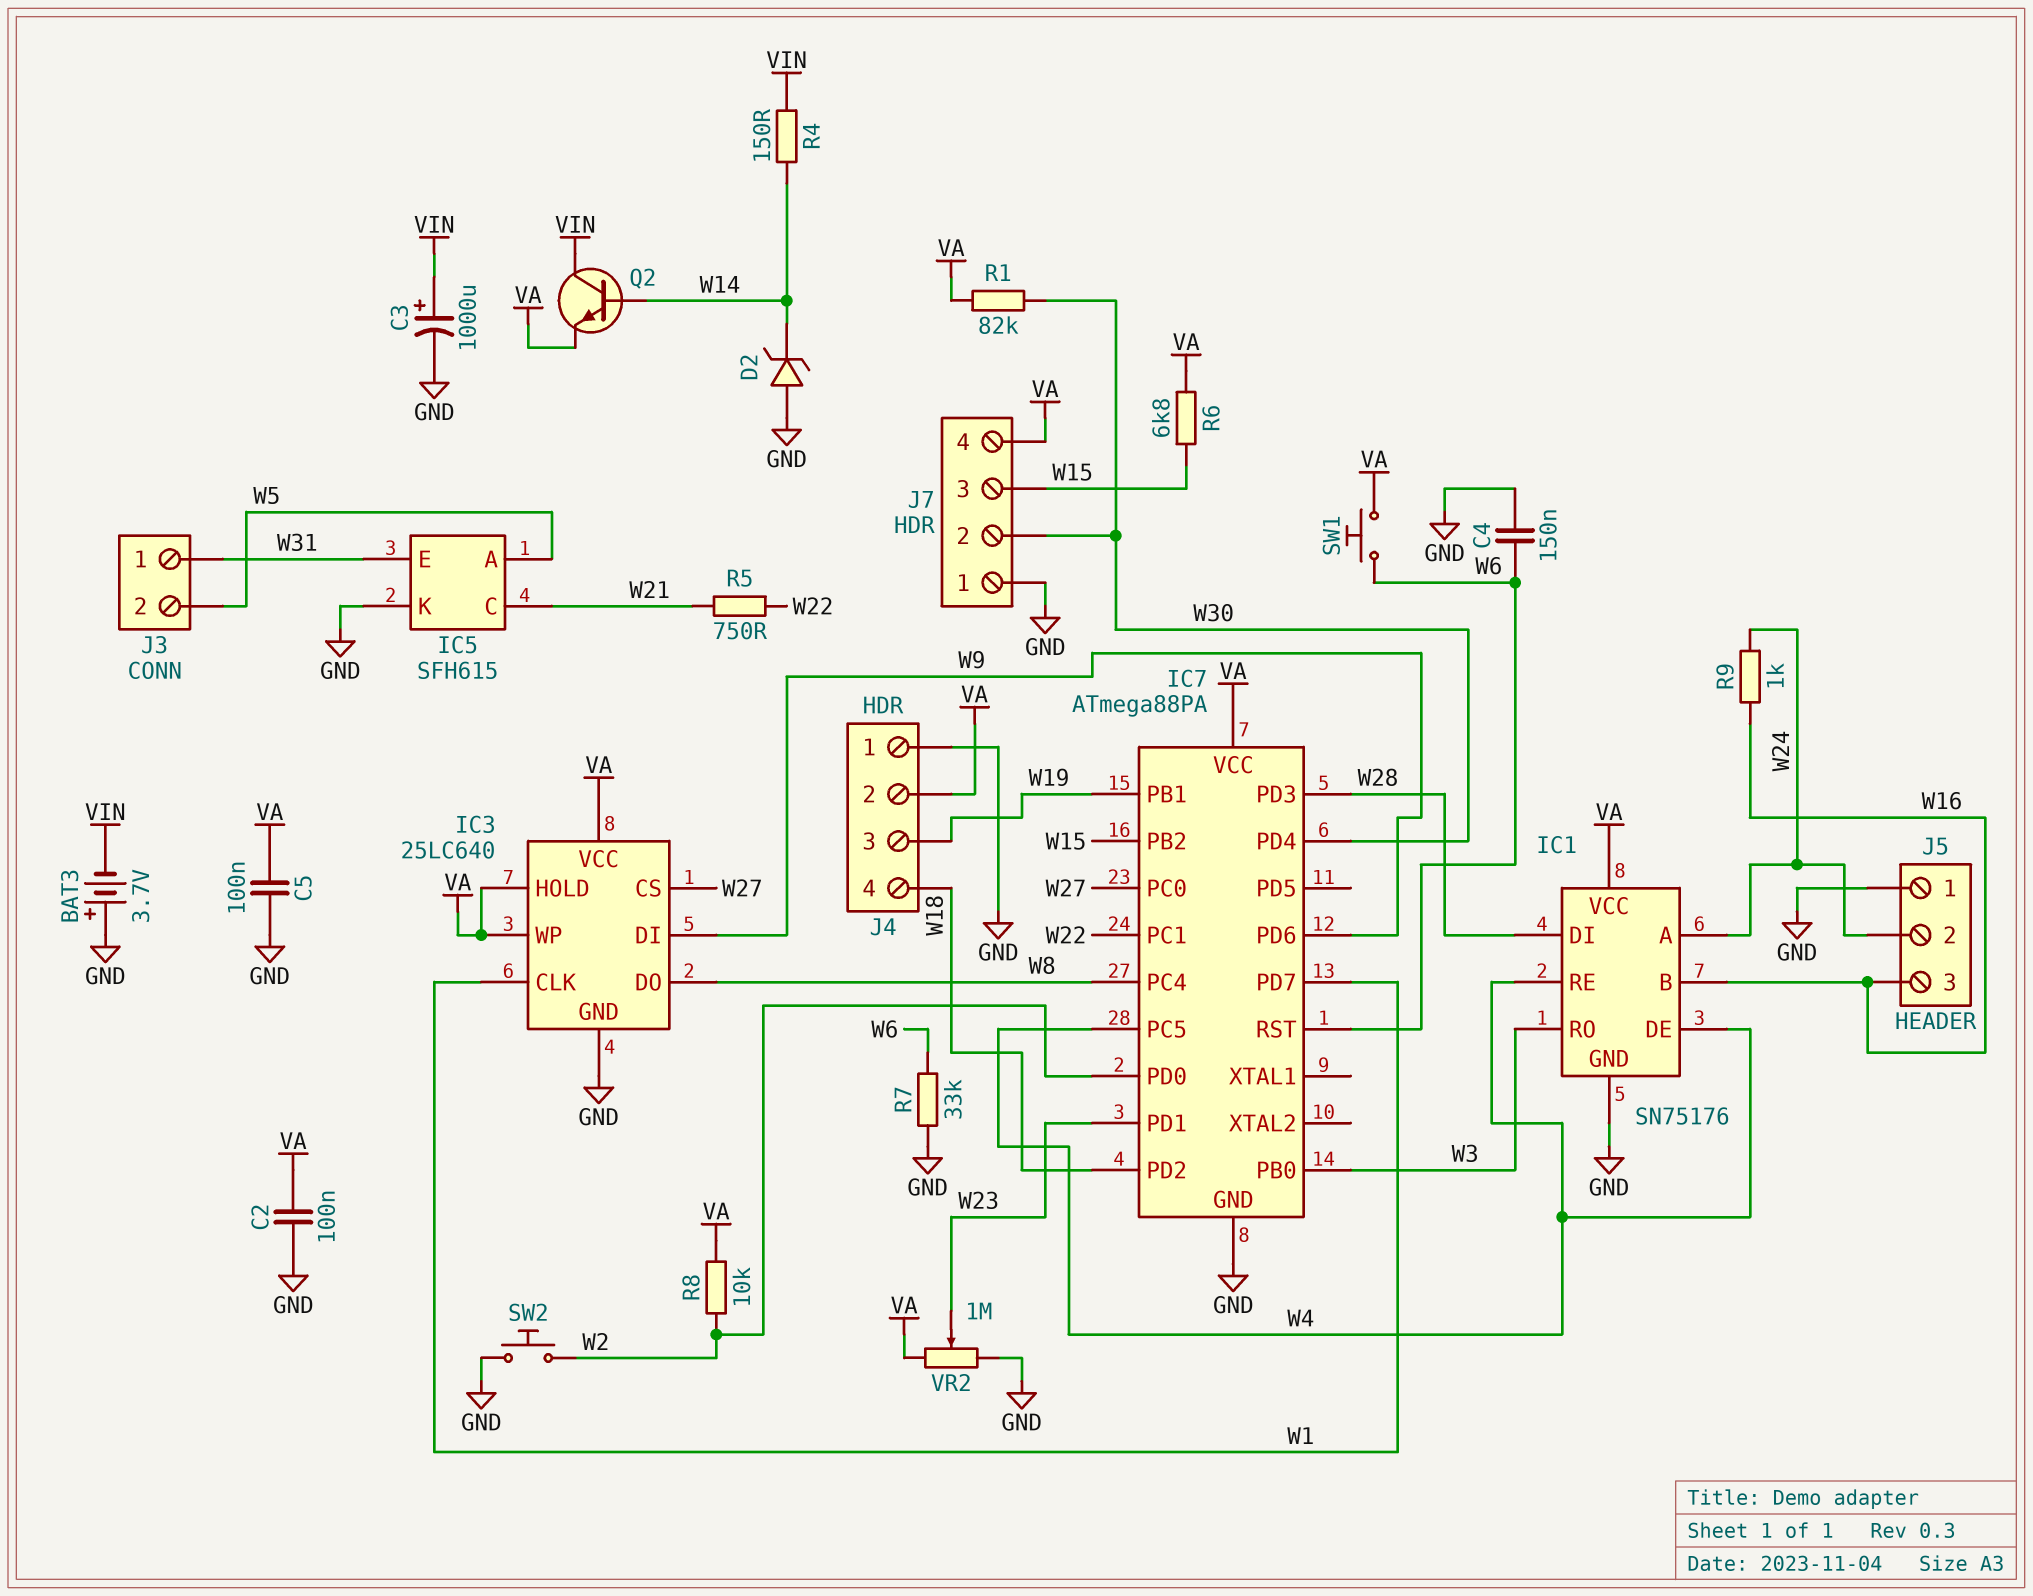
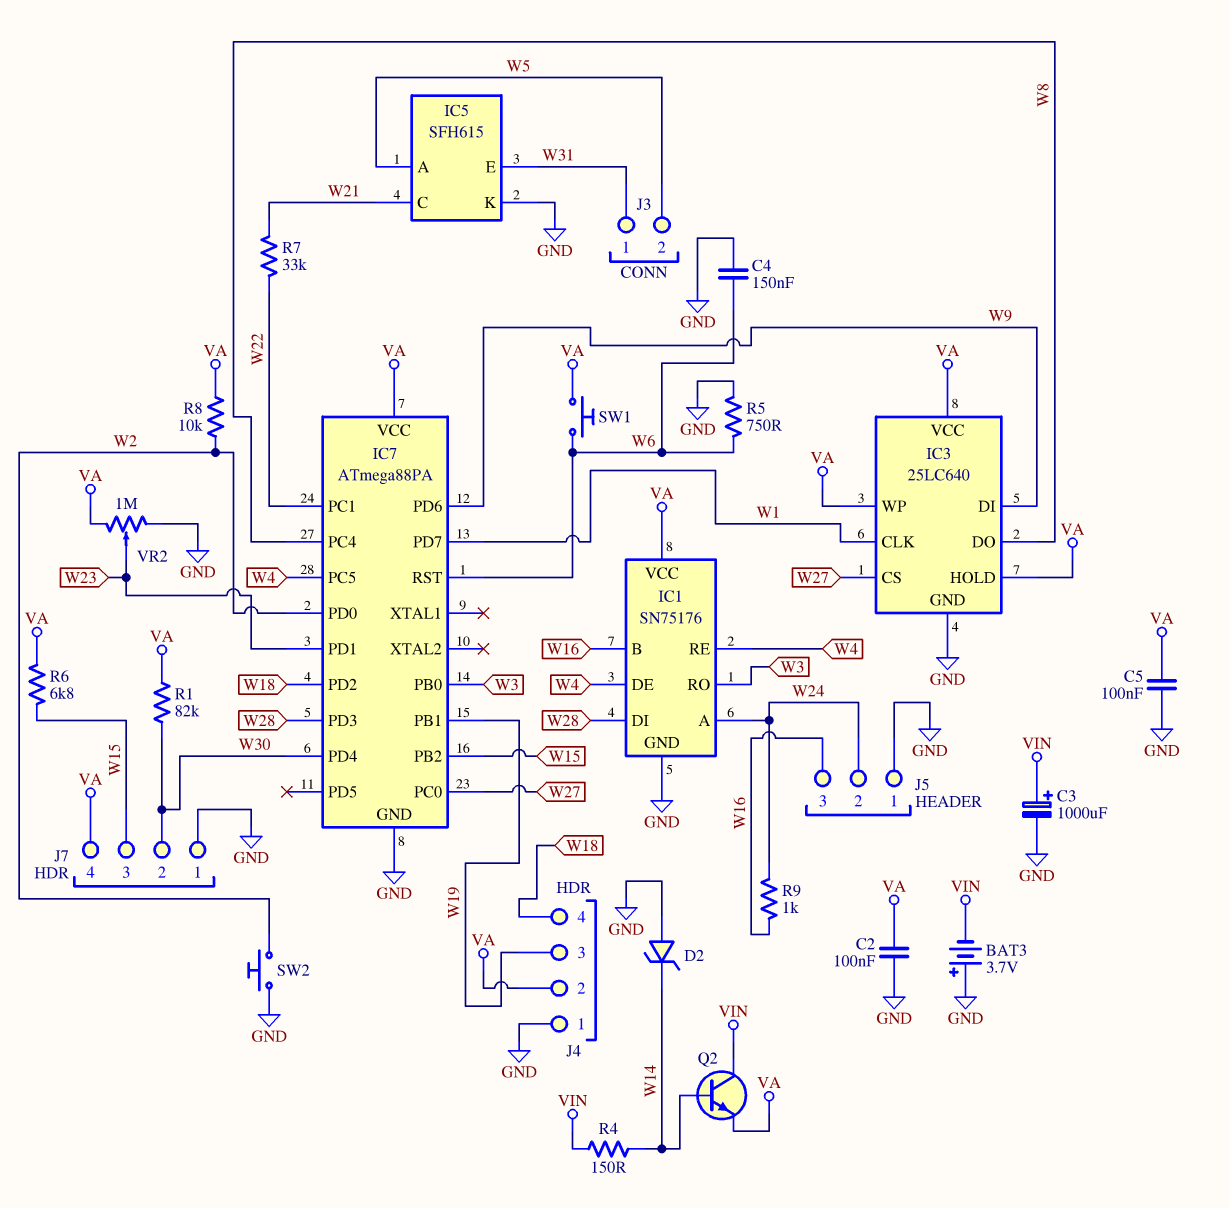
R5: 750 (W21, W22) -> 750 (GND, W6)
R7: 33k (GND, W6) -> 33k (W21, W22)

